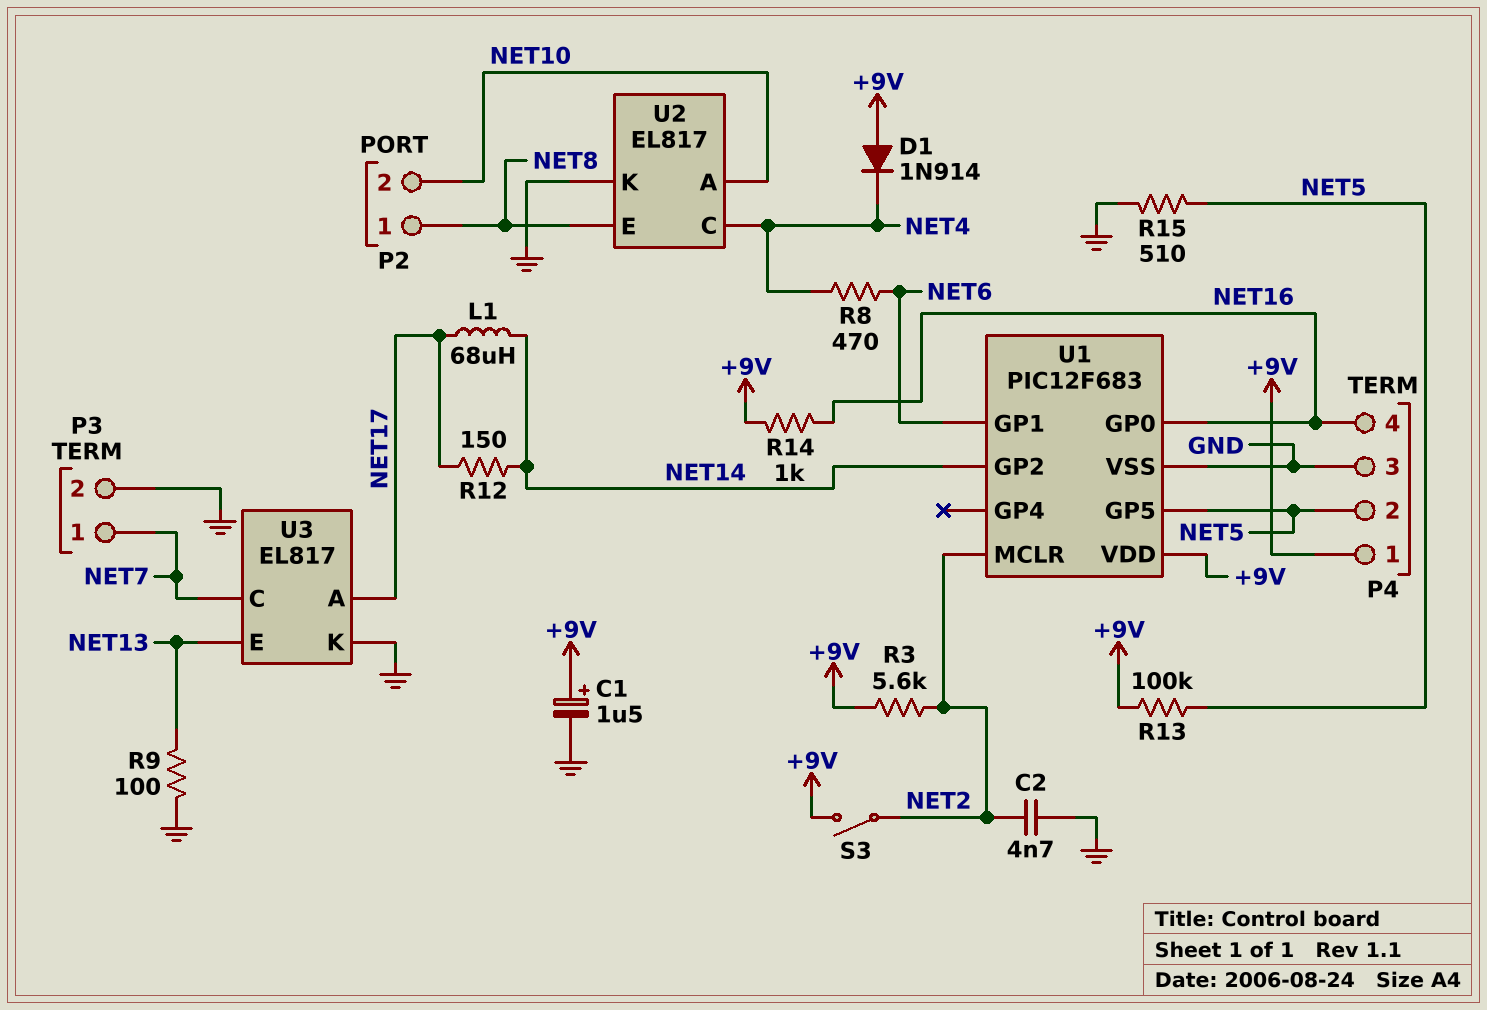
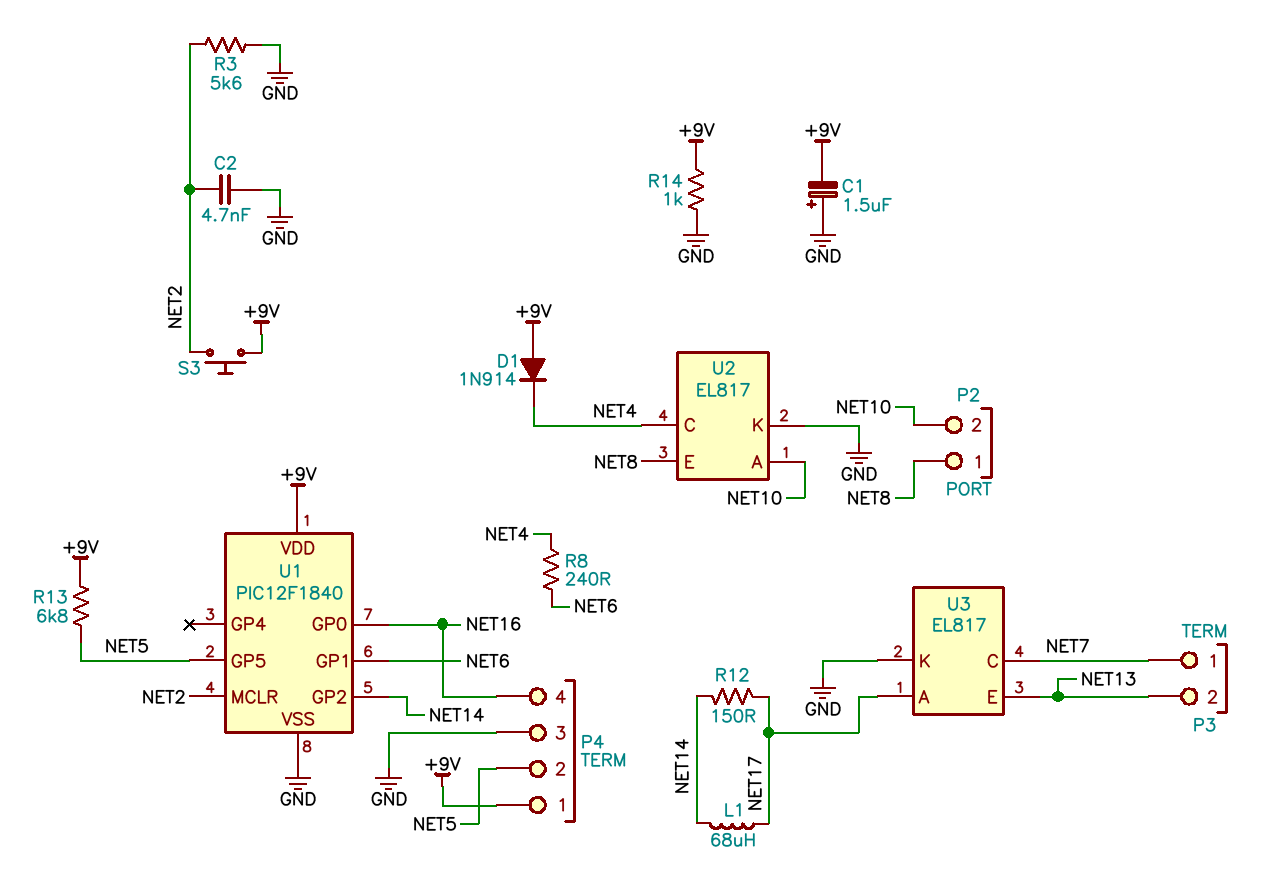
C1: 1.5uF (plus +9V, minus GND) -> 1.5uF (plus GND, minus +9V)
P3 pin 2: GND -> NET13
R3: 5.6k (+9V, NET2) -> 5.6k (GND, NET2)
R8: 470 (NET4, NET6) -> 240 (NET4, NET6)
R9: 100 (GND, NET13) -> none
R13: 100k (+9V, NET5) -> 6.8k (+9V, NET5)
R14: 1k (+9V, NET16) -> 1k (+9V, GND)
R15: 510 (GND, NET5) -> none
S3: switch (+9V, NET2) -> button (+9V, NET2)
U1: PIC12F683 -> PIC12F1840

